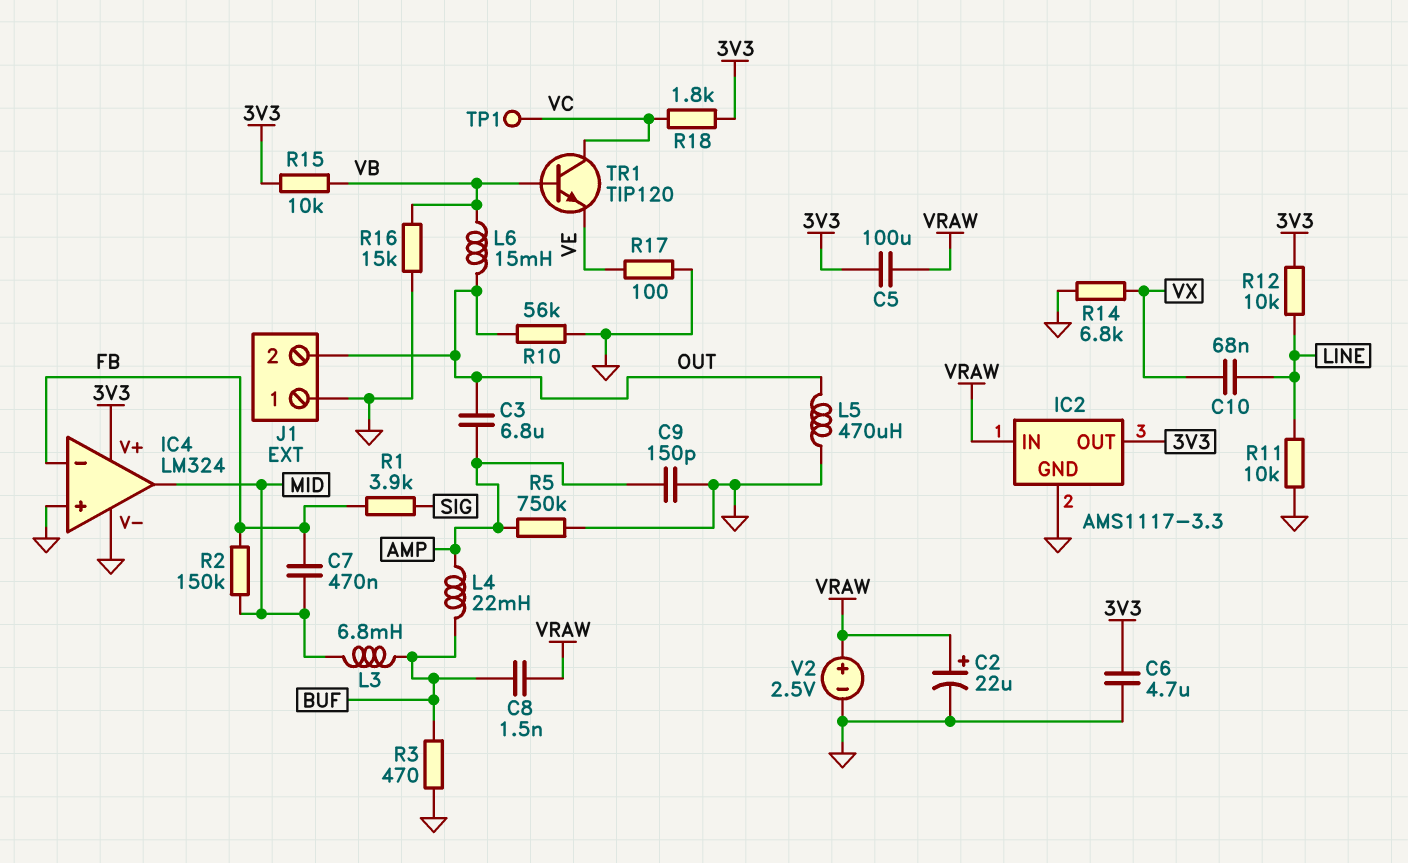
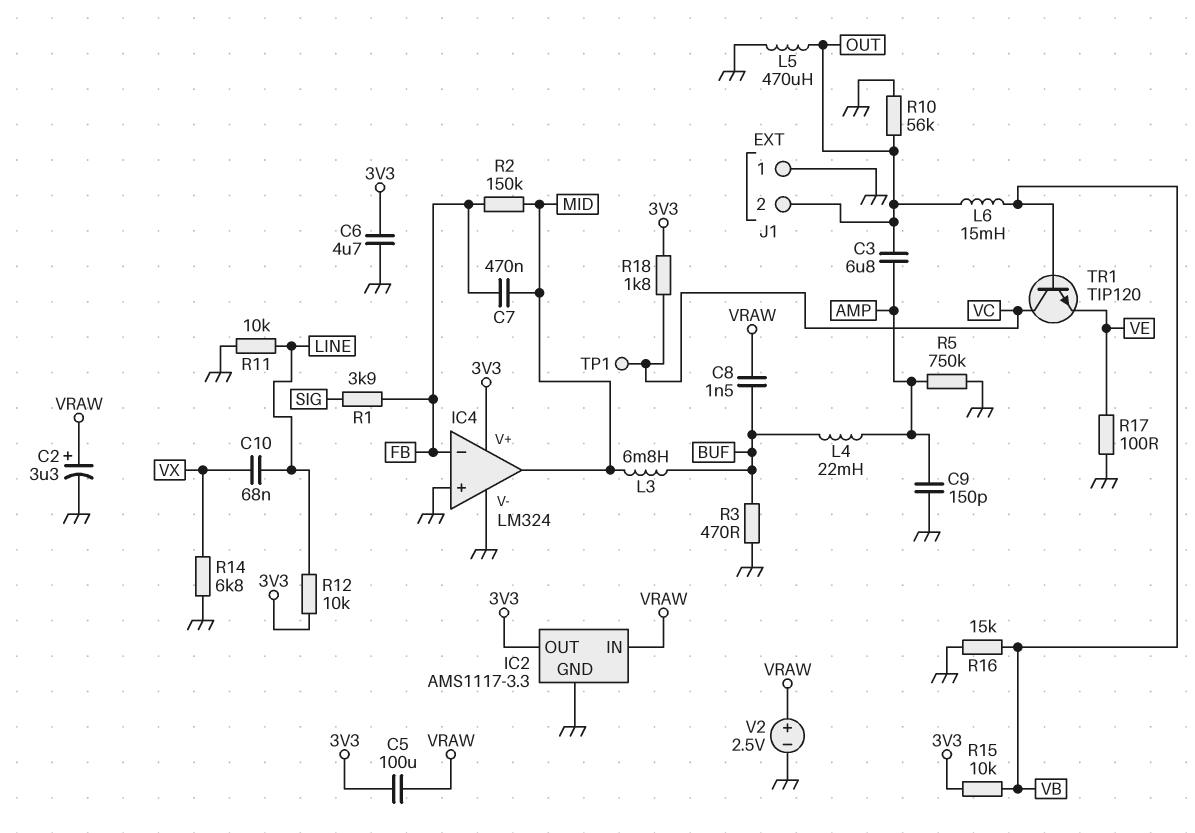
C2: 22uF (plus VRAW, minus GND) -> 3.3uF (plus VRAW, minus GND)

